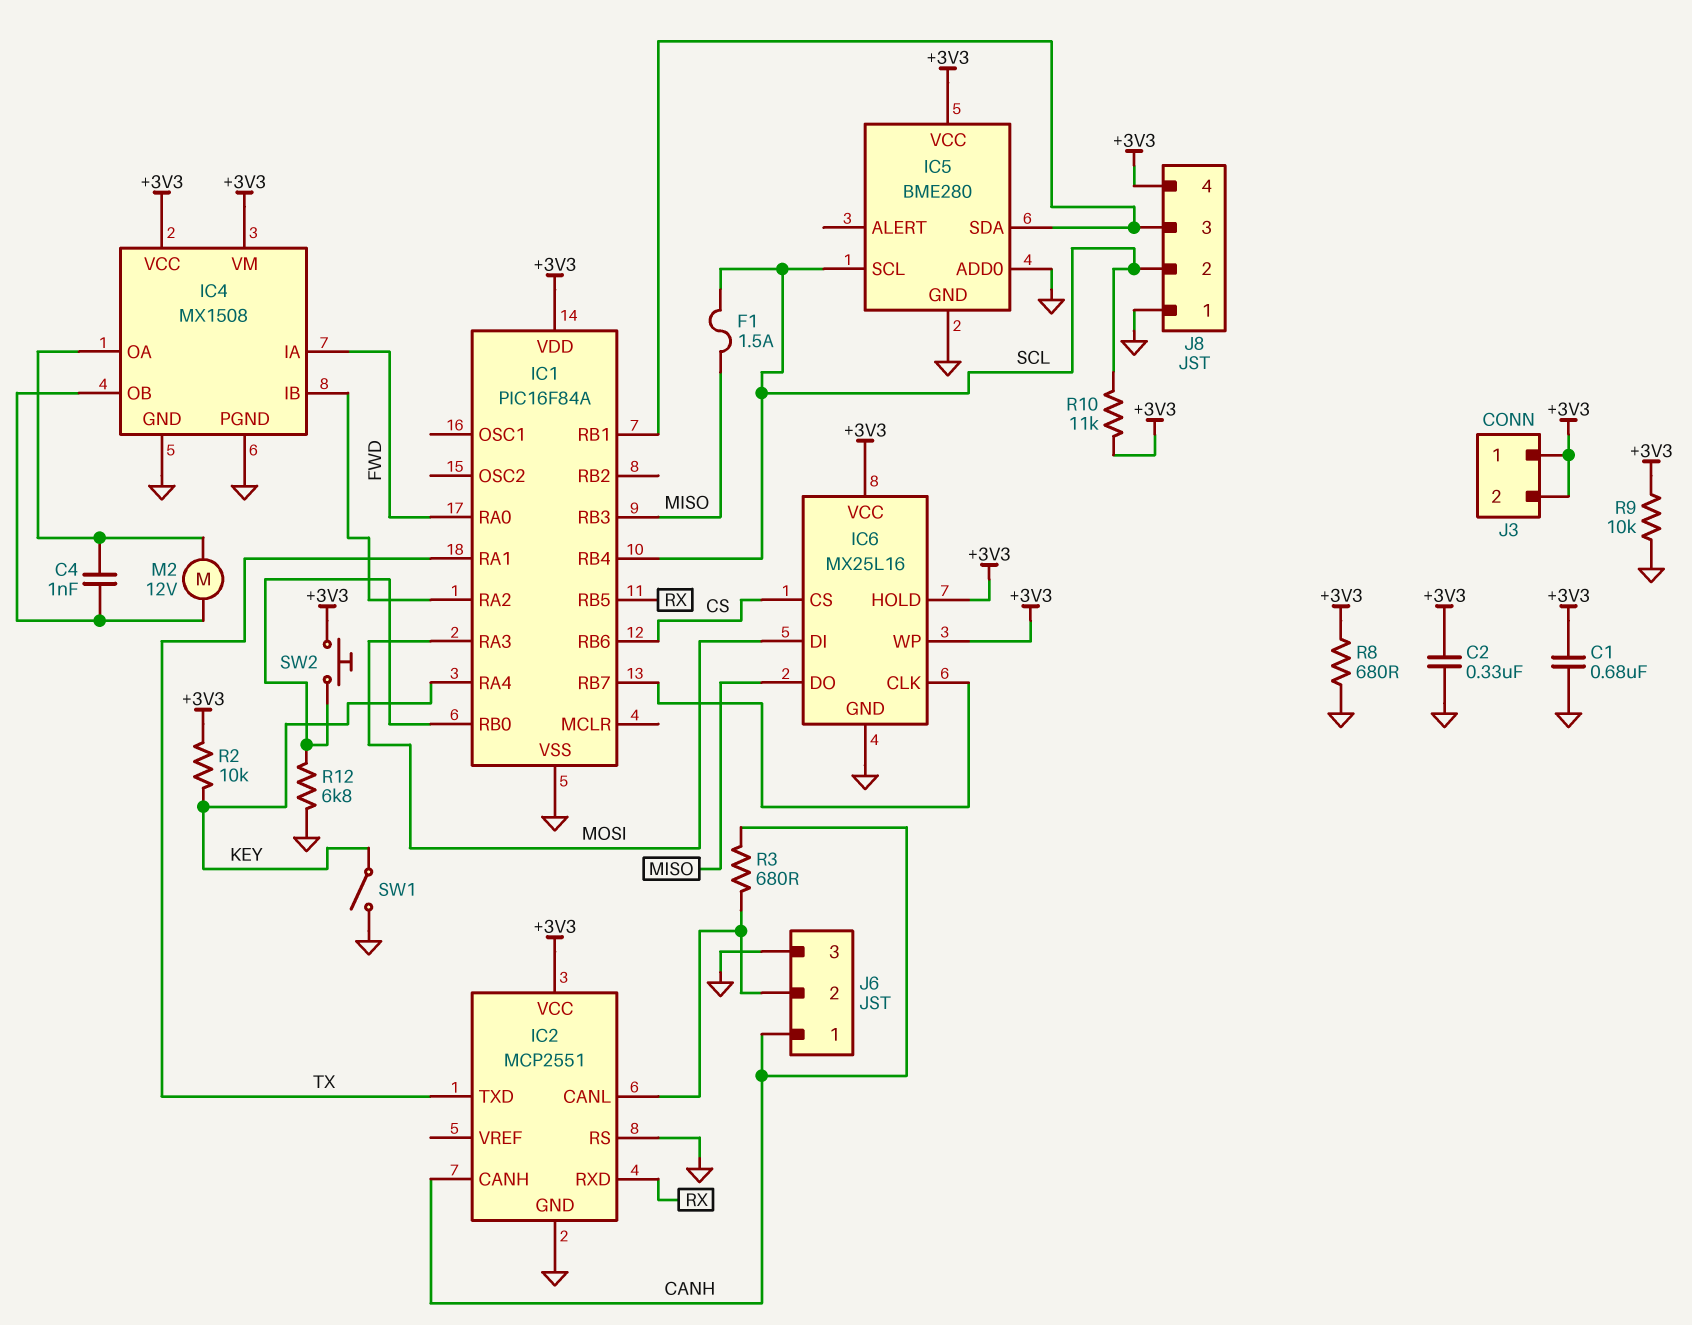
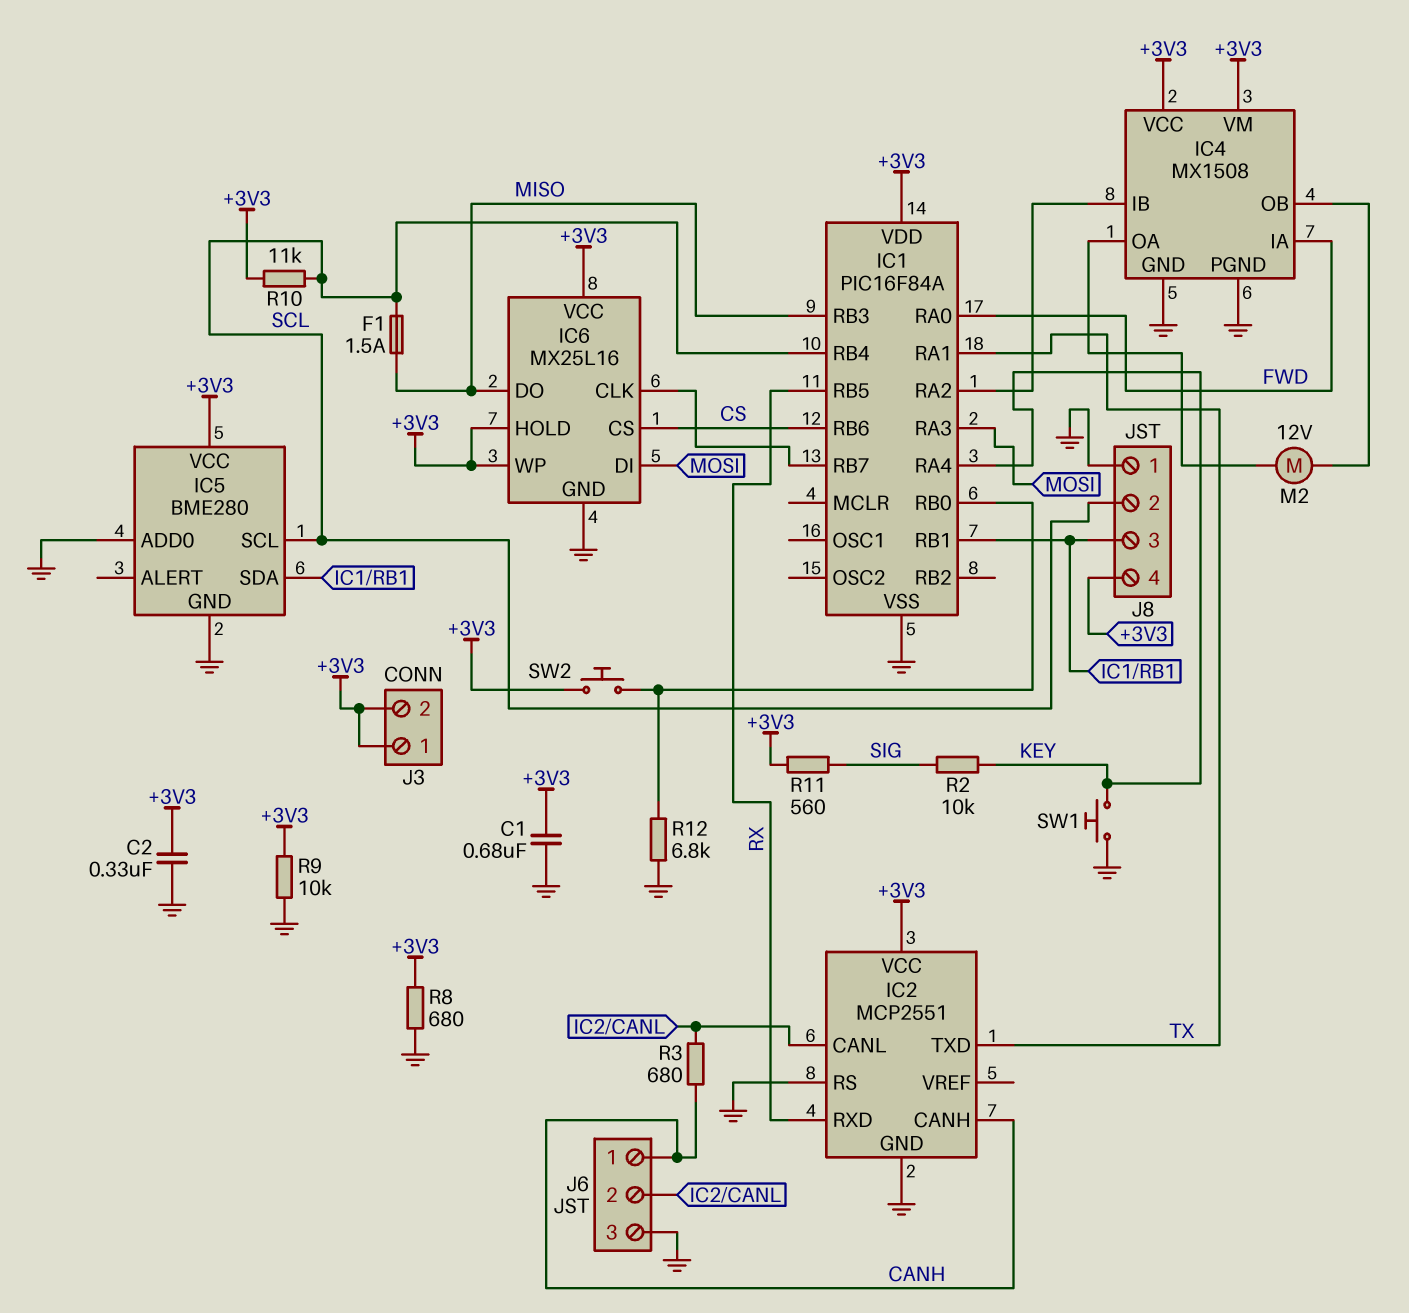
C4: 1nF (IC4/OA, IC4/OB) -> none
R2: 10k (+3V3, KEY) -> 10k (KEY, SIG)
R11: none -> 560 (+3V3, SIG)
SW1: switch (GND, KEY) -> button (GND, KEY)

